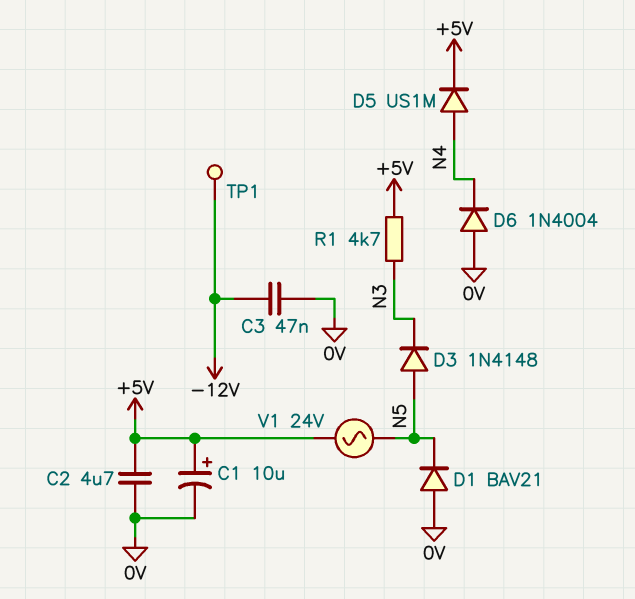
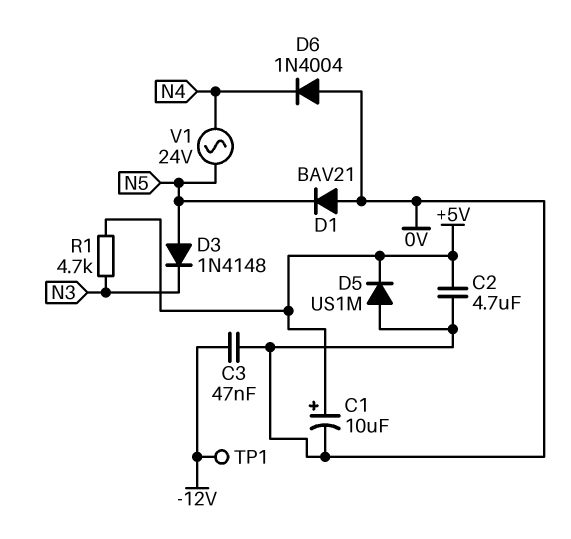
D5: diode US1M (A N4, K +5V) -> diode US1M (A 0V, K +5V)
V1: AC 24V (+5V, N5) -> AC 24V (N4, N5)

